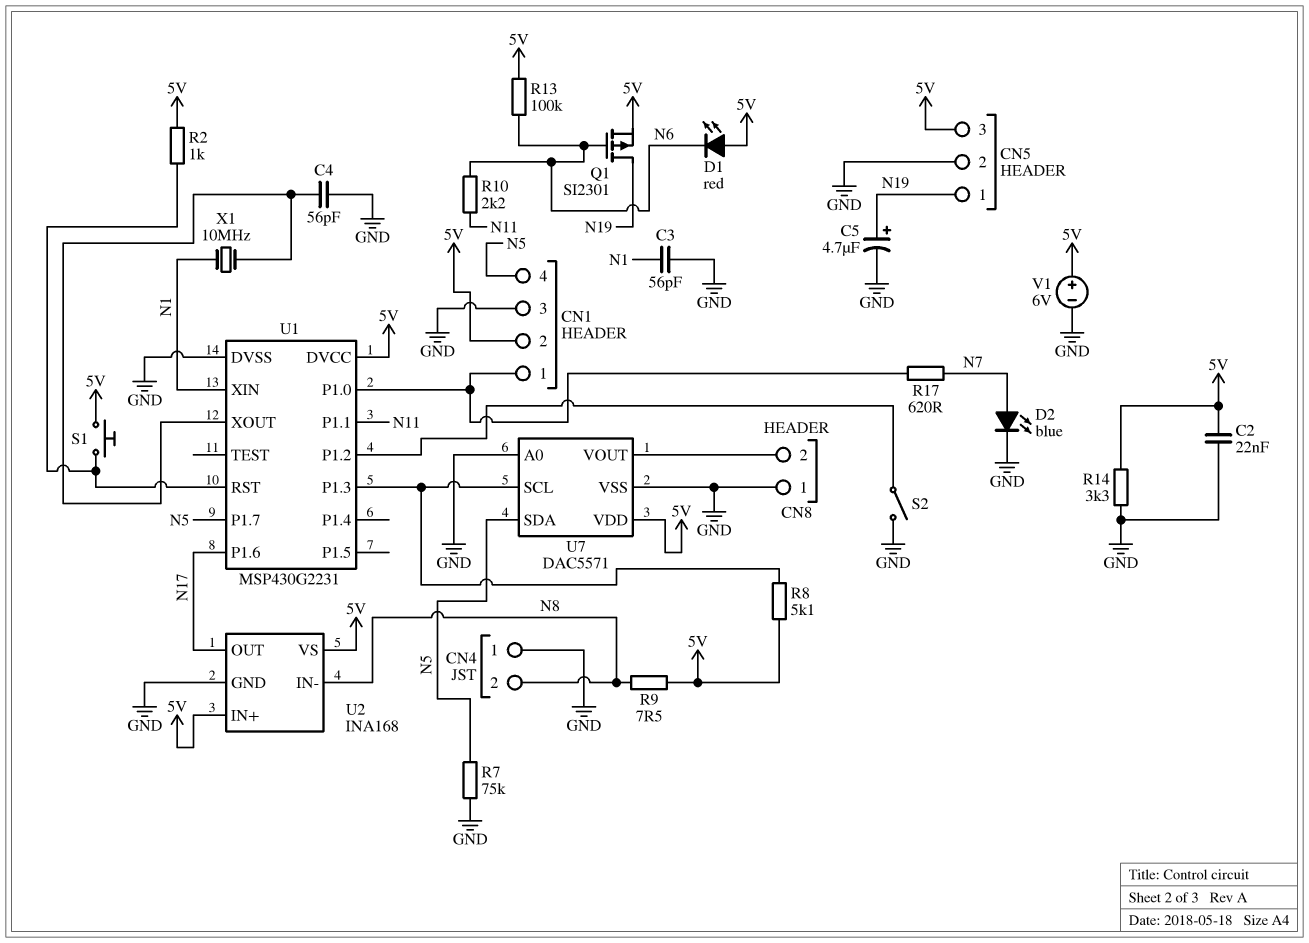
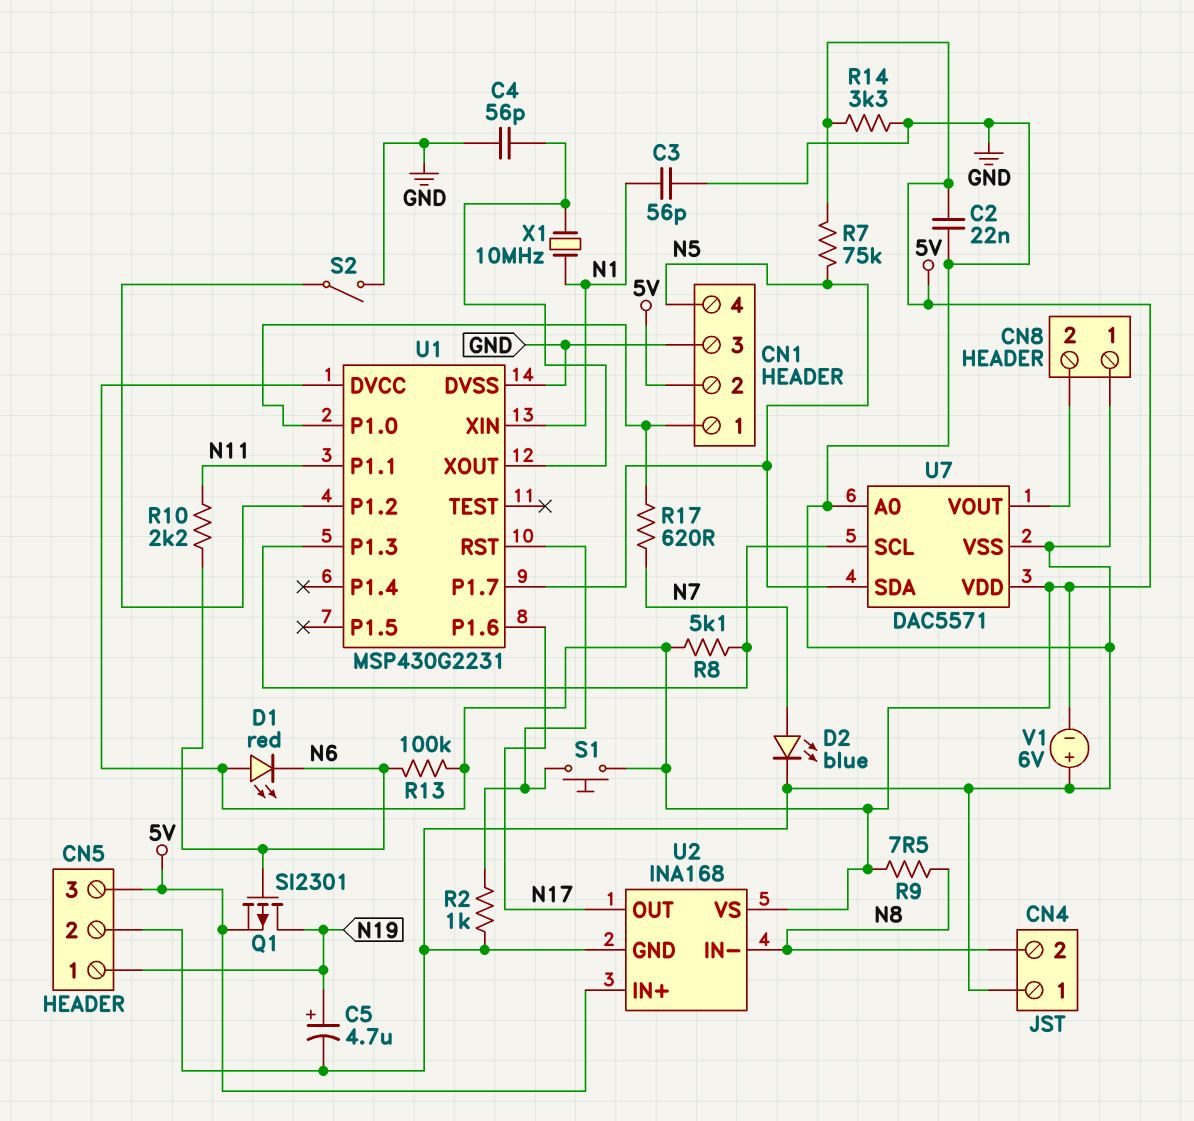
R2: 1k (5V, U1/RST) -> 1k (GND, U1/RST)
R7: 75k (GND, N5) -> 75k (5V, N5)
V1: 6V (plus 5V, minus GND) -> 6V (plus GND, minus 5V)

